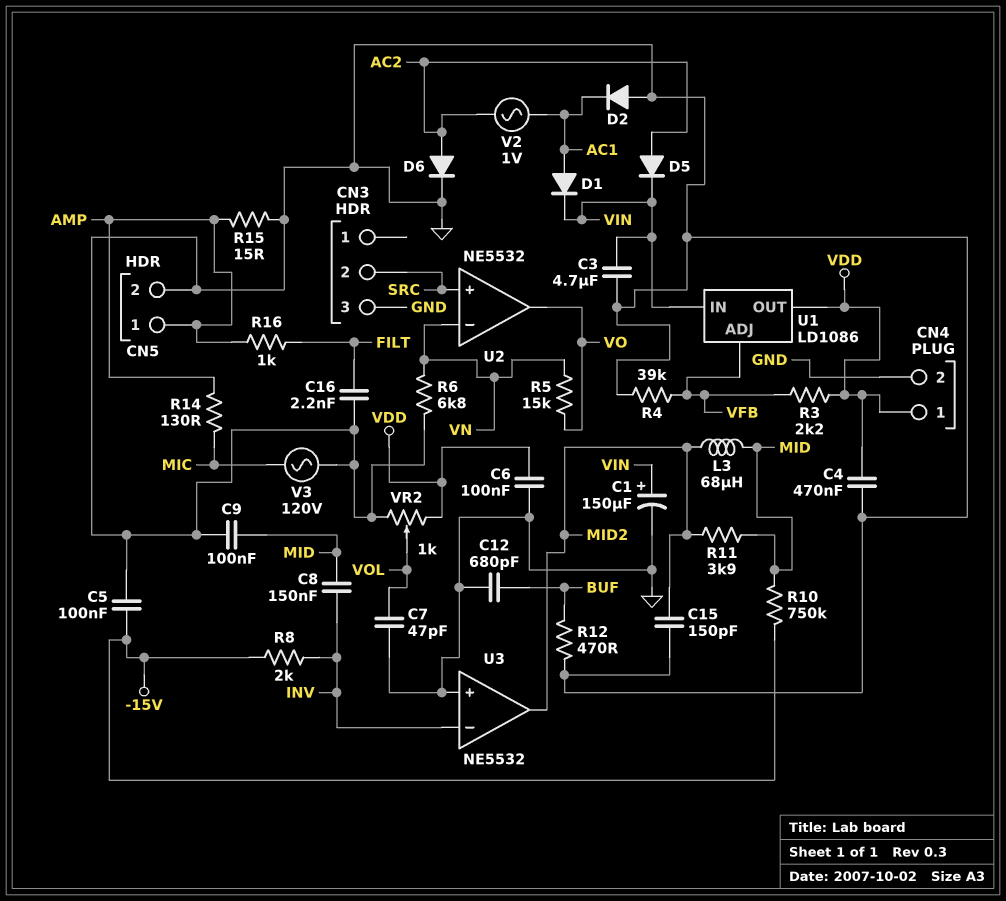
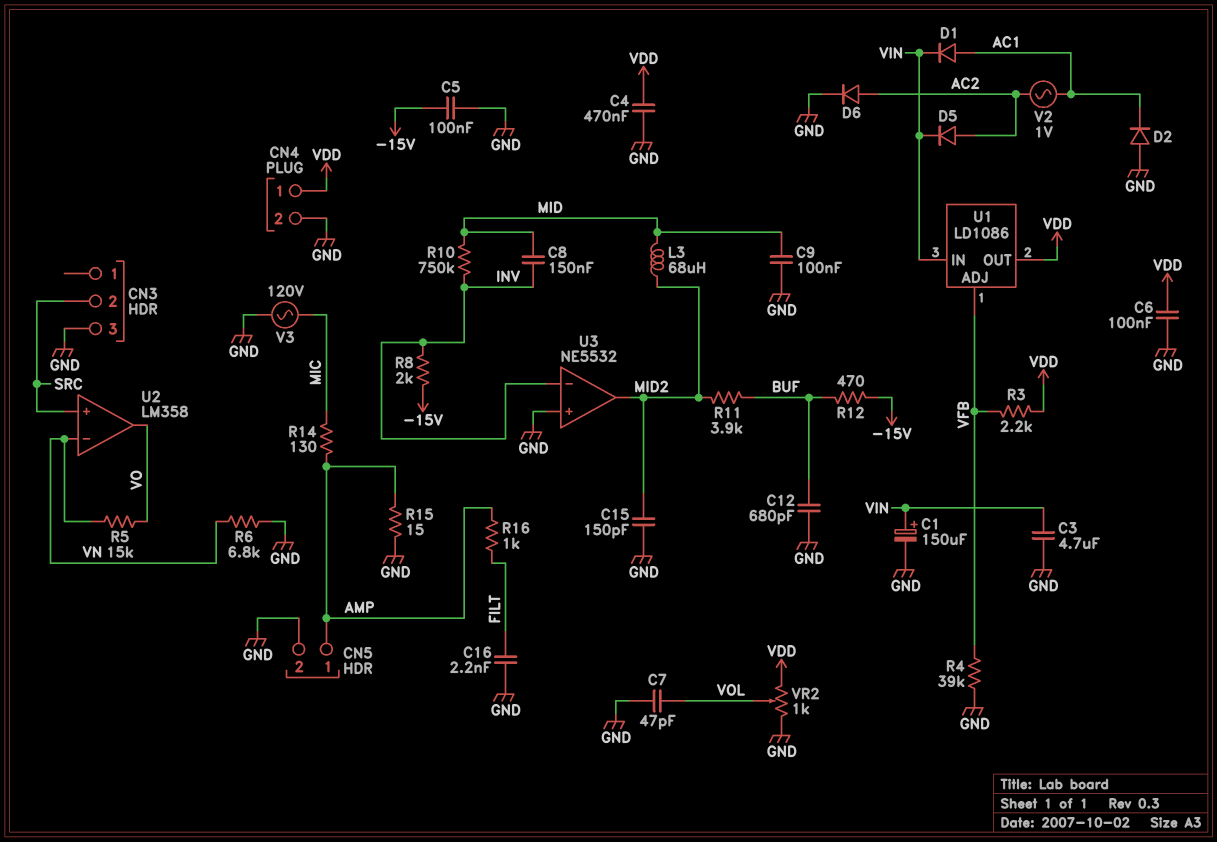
R10: 750k (-15V, MID) -> 750k (INV, MID)
R11: 3.9k (MID, MID2) -> 3.9k (BUF, MID2)
R12: 470 (BUF, GND) -> 470 (-15V, BUF)
U2: NE5532 -> LM358

